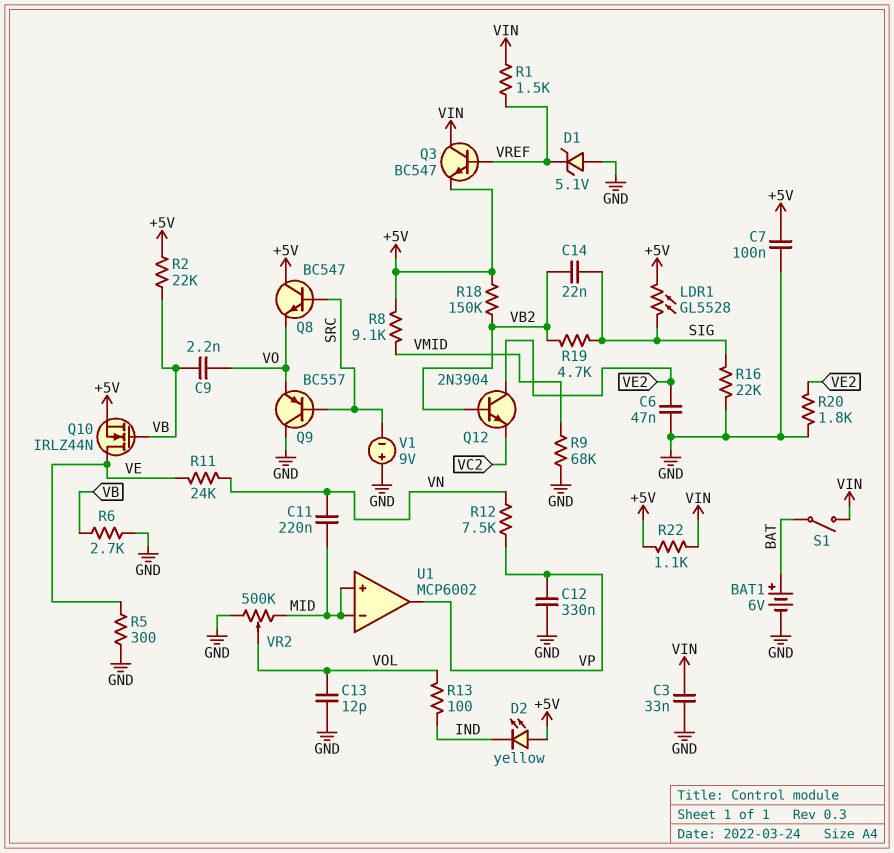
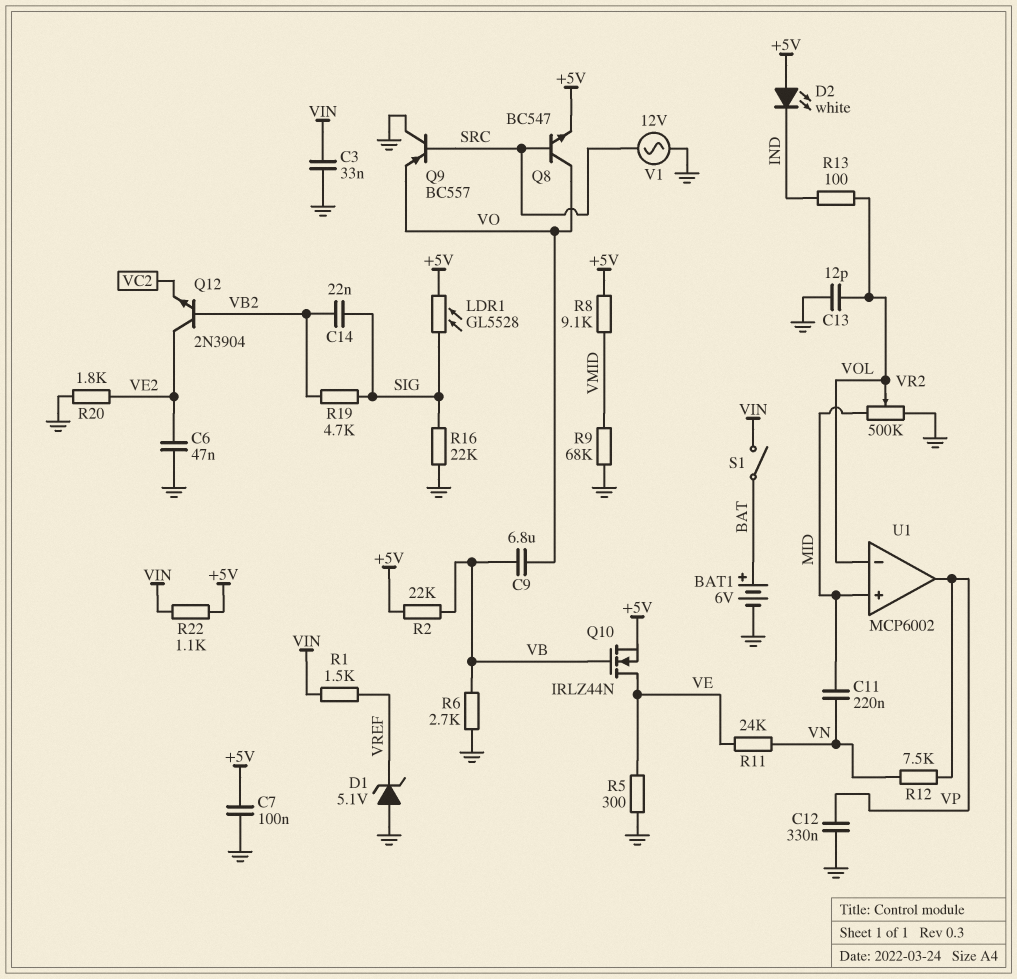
C9: 2.2nF (VB, VO) -> 6.8uF (VB, VO)
D2: LED yellow (A +5V, K IND) -> LED white (A +5V, K IND)
Q3: NPN BC547 (B VREF, C VIN, E +5V) -> none
Q8: NPN BC547 (B SRC, C +5V, E VO) -> NPN BC547 (B SRC, C VO, E +5V)
R18: 150k (+5V, VB2) -> none
U1 pin in-: MID -> VOL
V1: 9V (plus GND, minus SRC) -> AC 12V (GND, SRC)

